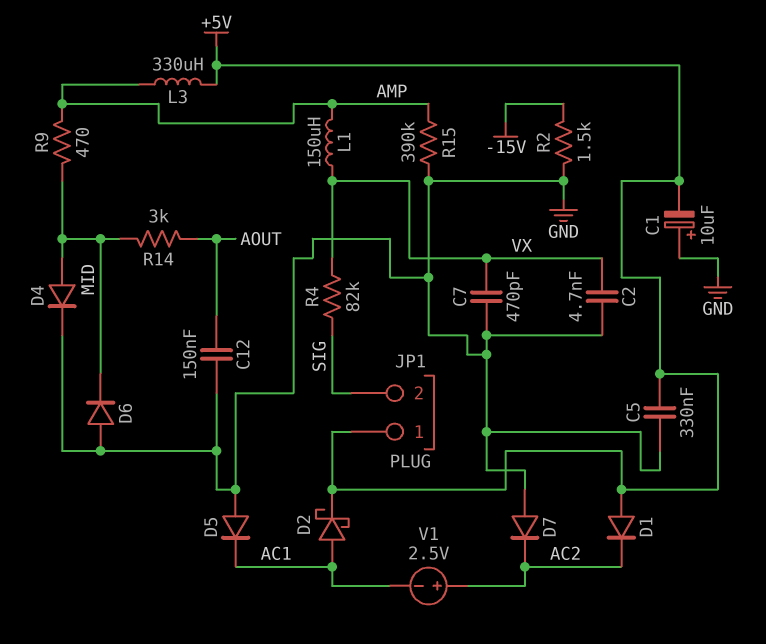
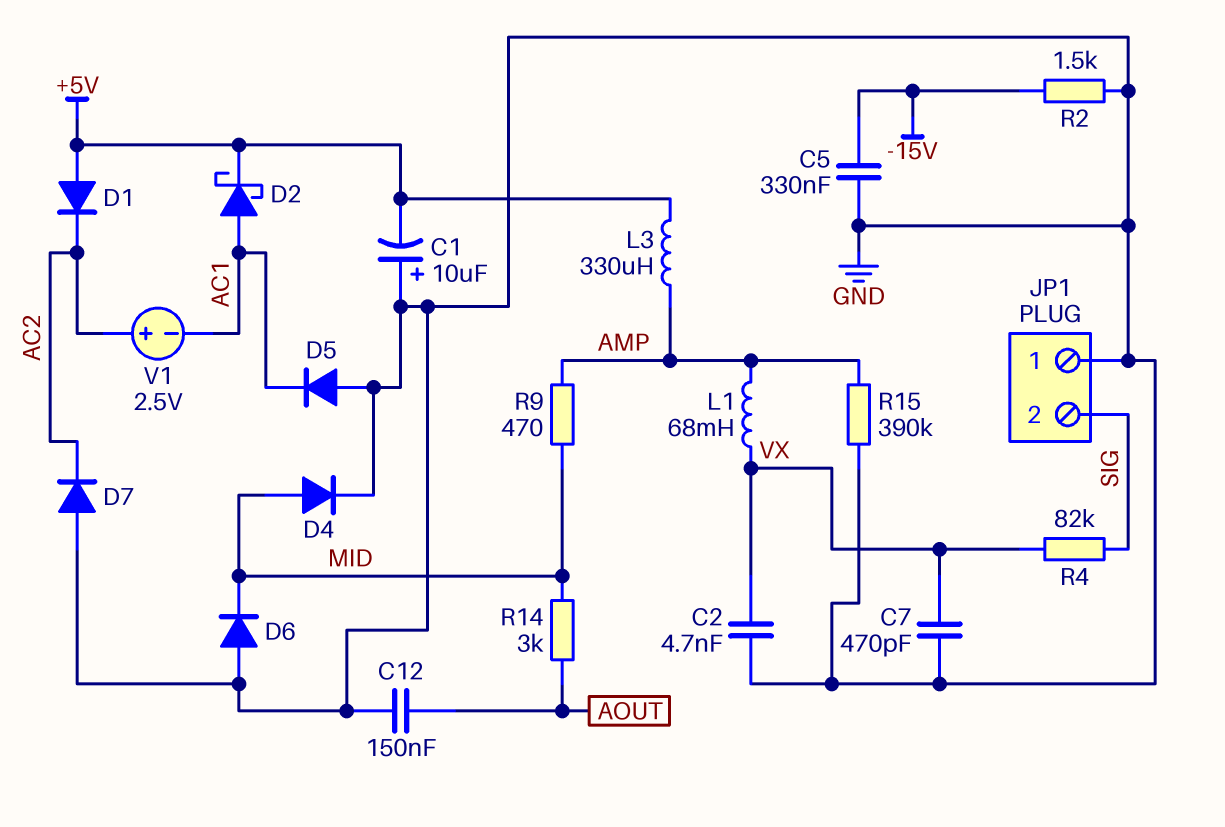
C5: 330nF (+5V, GND) -> 330nF (-15V, GND)
JP1 pin 1: +5V -> GND
L1: 150uH (AMP, VX) -> 68mH (AMP, VX)

